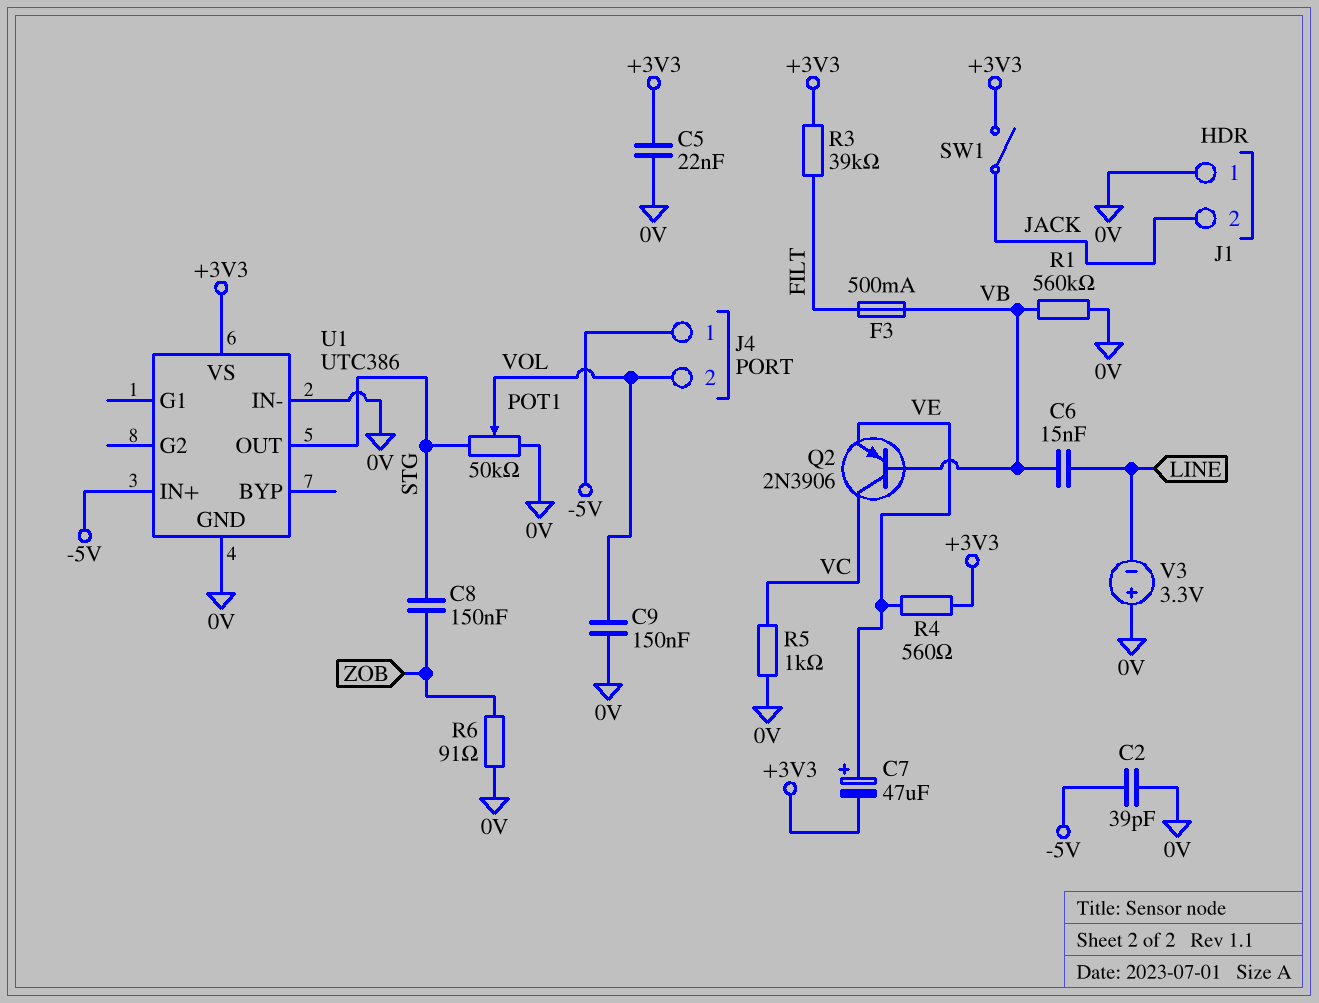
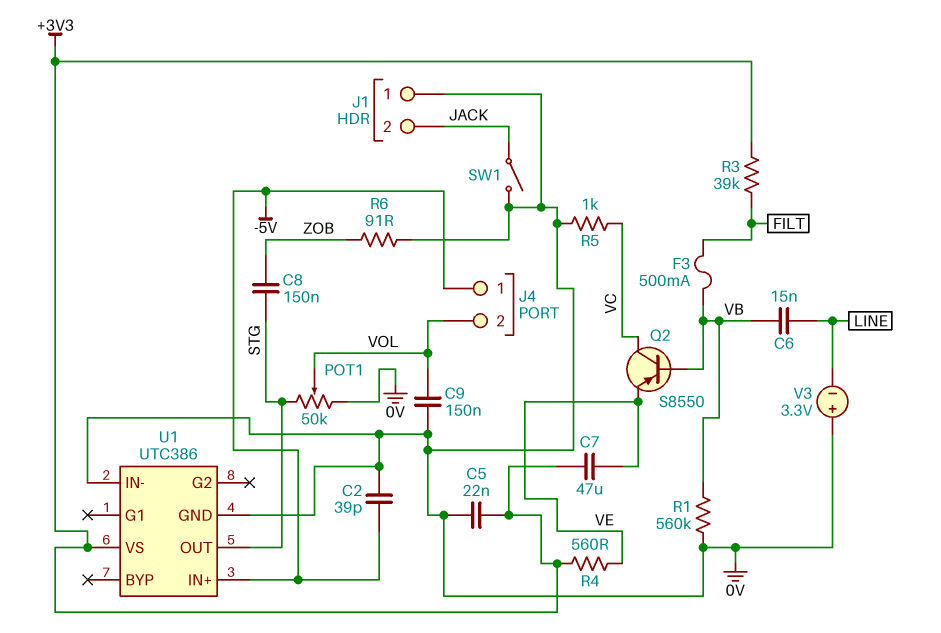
C7: 47uF (plus VE, minus +3V3) -> 47uF (+3V3, VE)
Q2: PNP 2N3906 (B VB, C VC, E VE) -> PNP S8550 (B VB, C VC, E VE)
SW1: switch (+3V3, JACK) -> switch (0V, JACK)

